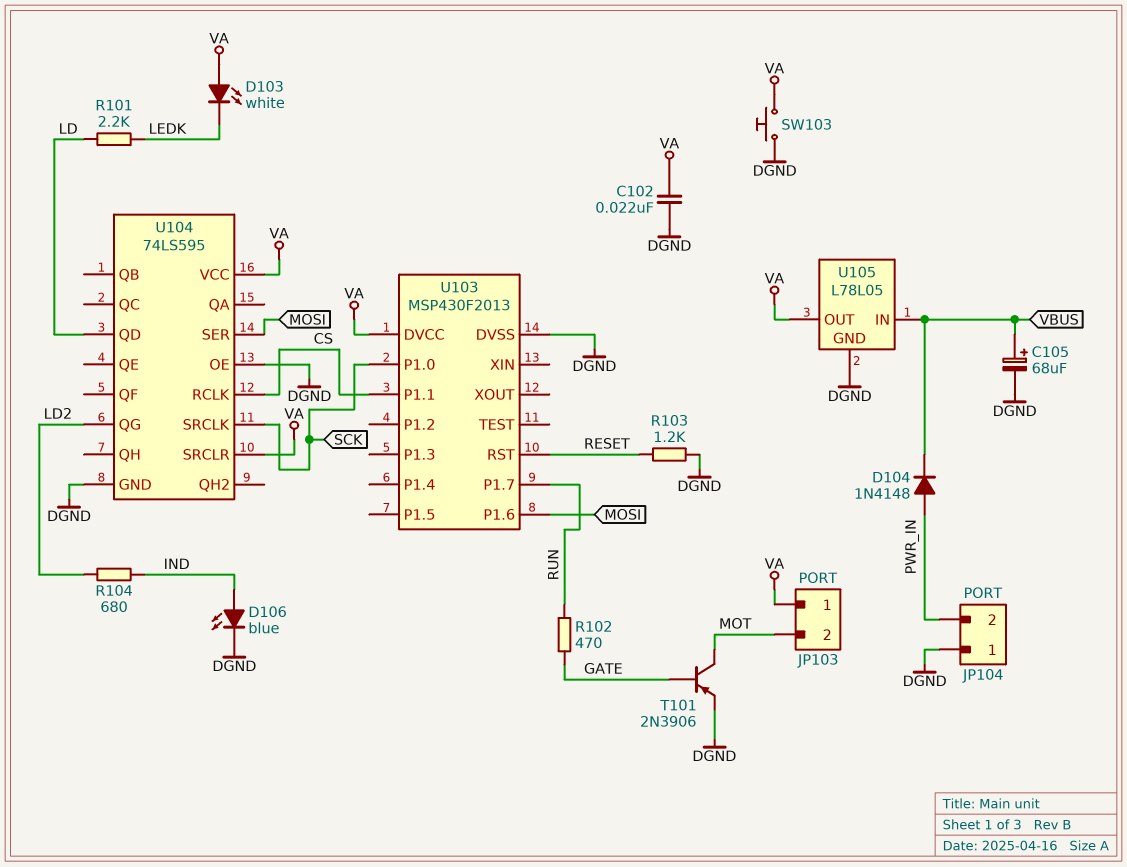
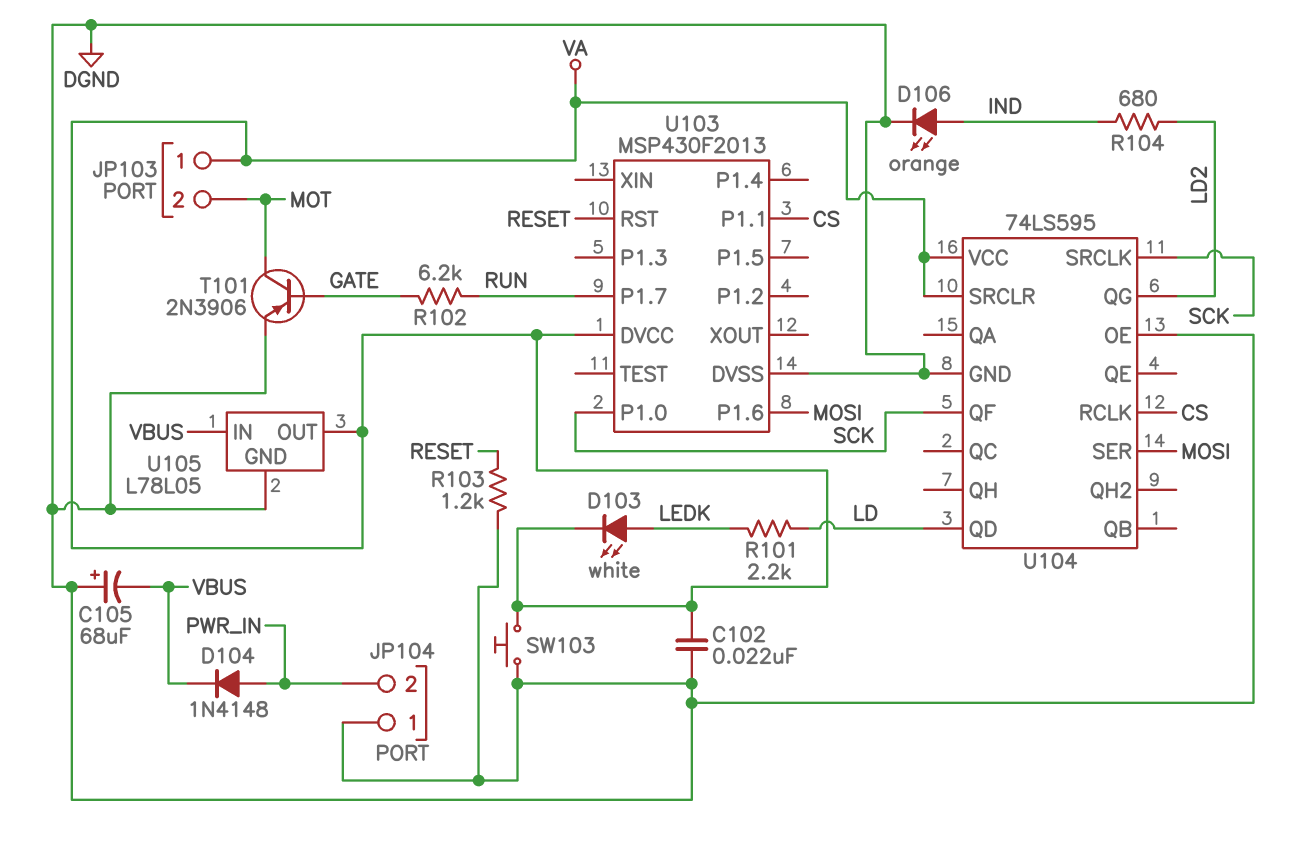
C105: 68uF (plus VBUS, minus DGND) -> 68uF (plus DGND, minus VBUS)
D103: LED white (A VA, K LEDK) -> LED white (A LEDK, K VA)
D106: LED blue (A IND, K DGND) -> LED orange (A IND, K DGND)
R102: 470 (GATE, RUN) -> 6.2k (GATE, RUN)
U104 pin QF: none -> SCK

